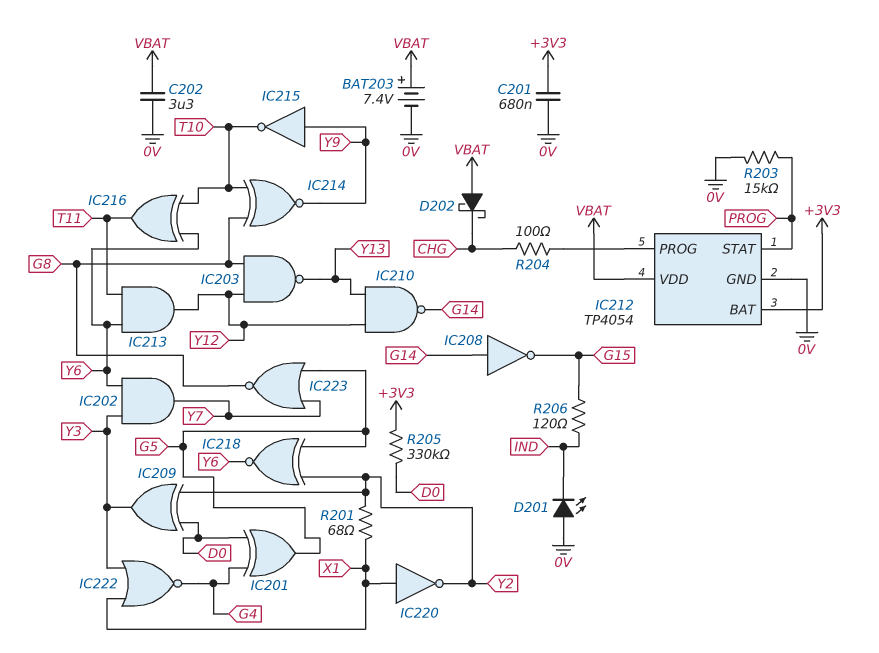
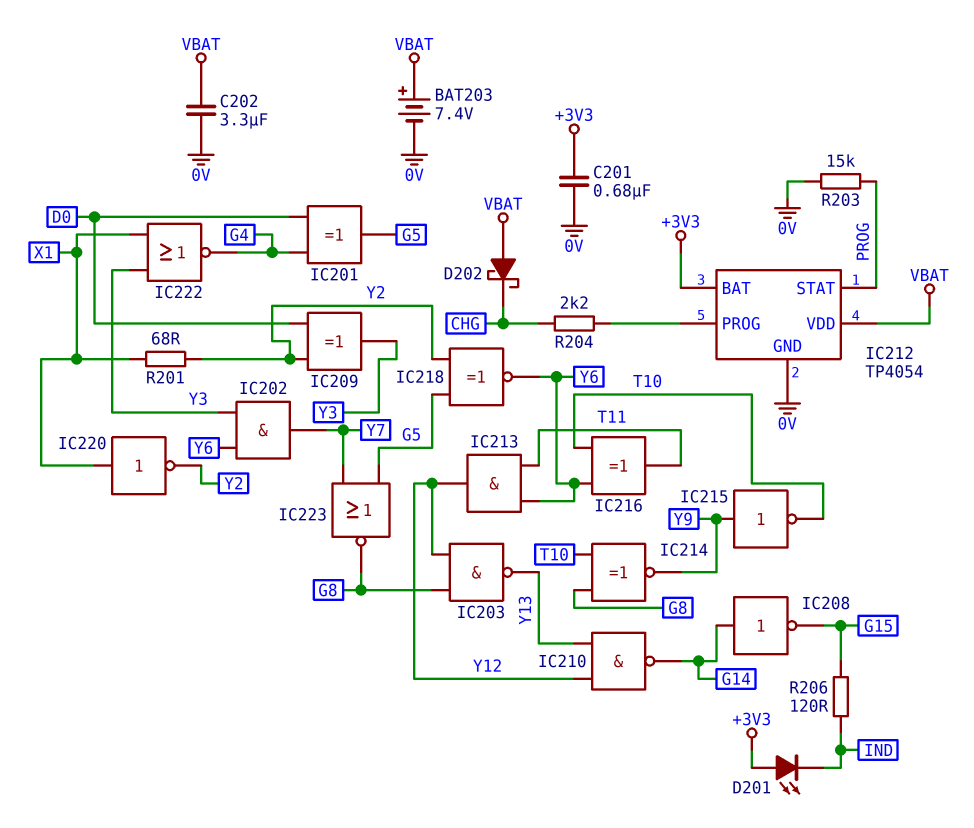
D201: LED (A 0V, K IND) -> LED (A +3V3, K IND)
R204: 100 (CHG, IC212/PROG) -> 2.2k (CHG, IC212/PROG)
R205: 330k (+3V3, D0) -> none

